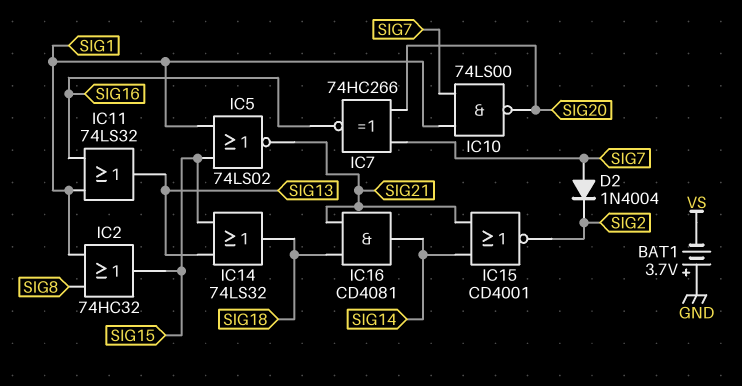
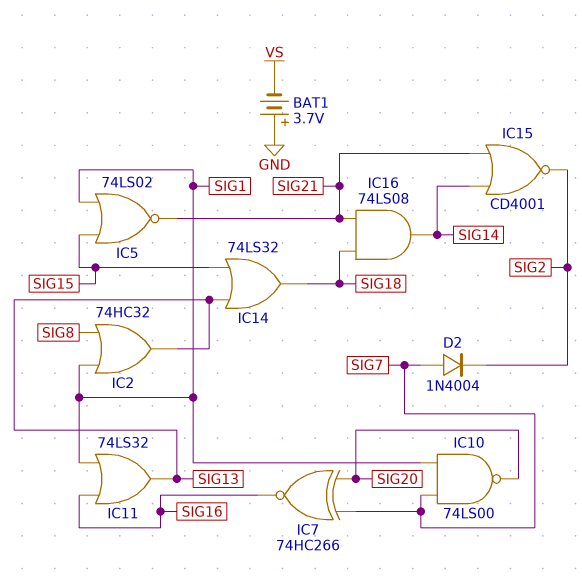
IC2: OR 74HC32 (in SIG1, in SIG8, out SIG15) -> OR 74HC32 (in SIG1, in SIG8, out SIG13)
IC16: AND CD4081 (in SIG18, in SIG21, out SIG14) -> AND 74LS08 (in SIG18, in SIG21, out SIG14)

